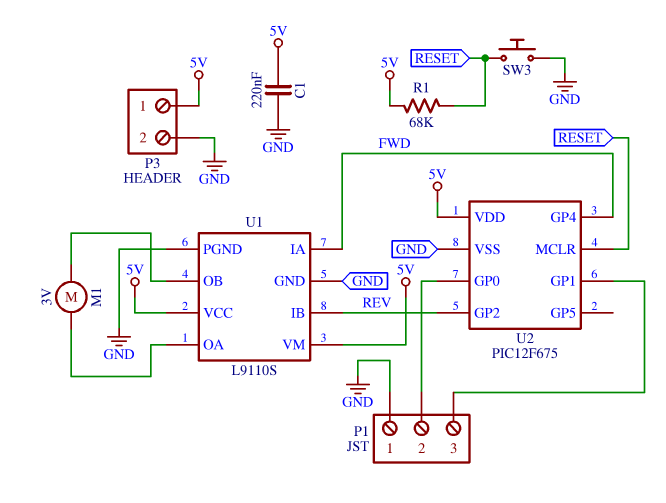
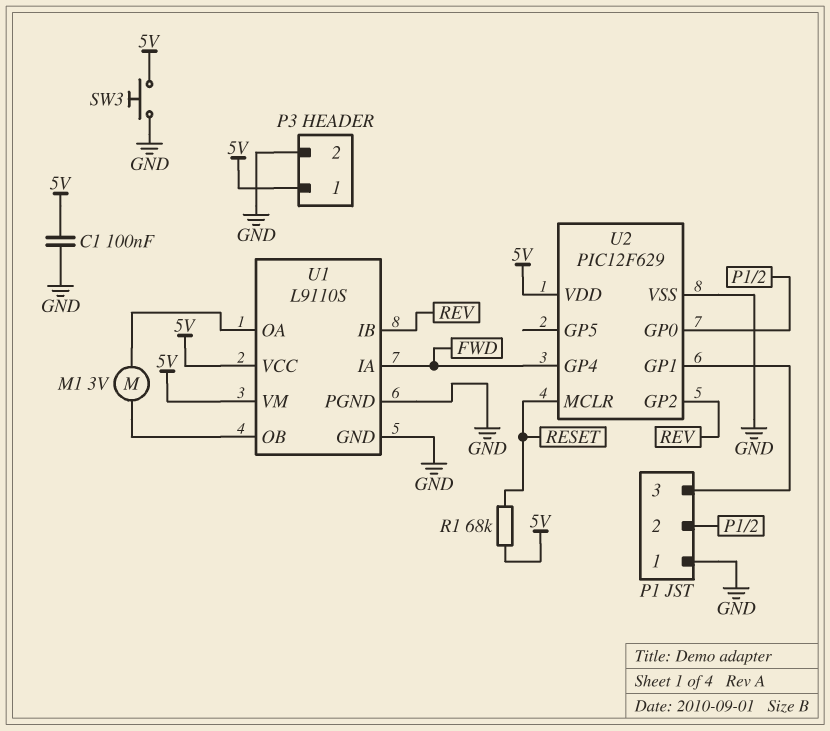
C1: 220nF (5V, GND) -> 100nF (5V, GND)
SW3: button (GND, RESET) -> button (5V, GND)
U2: PIC12F675 -> PIC12F629

